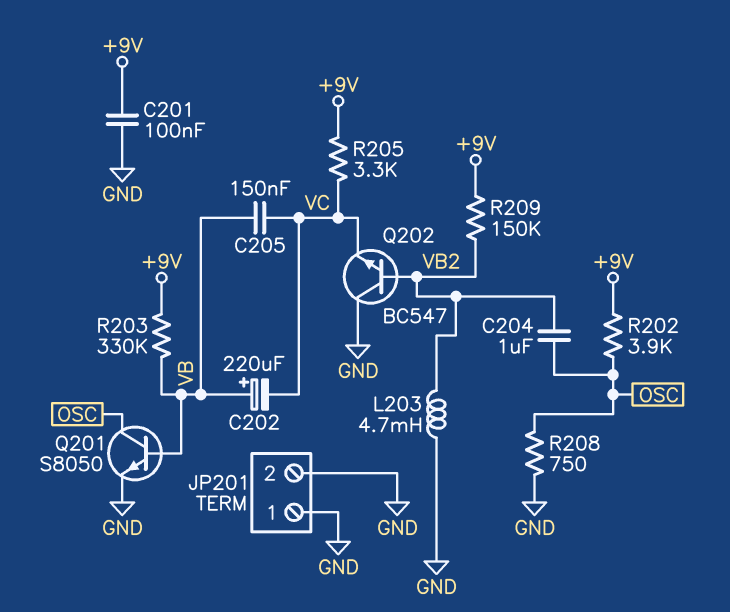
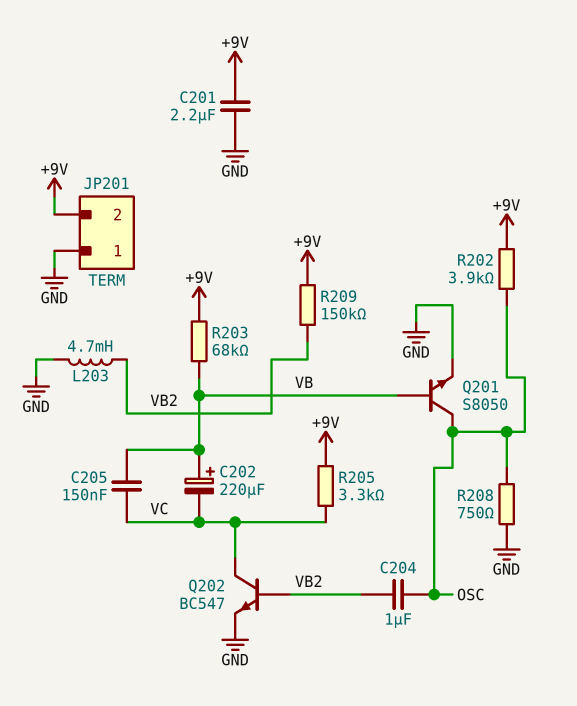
C201: 100nF (+9V, GND) -> 2.2uF (+9V, GND)
JP201 pin 2: GND -> +9V
Q202: NPN BC547 (B VB2, C GND, E VC) -> NPN BC547 (B VB2, C VC, E GND)
R203: 330k (+9V, VB) -> 68k (+9V, VB)

